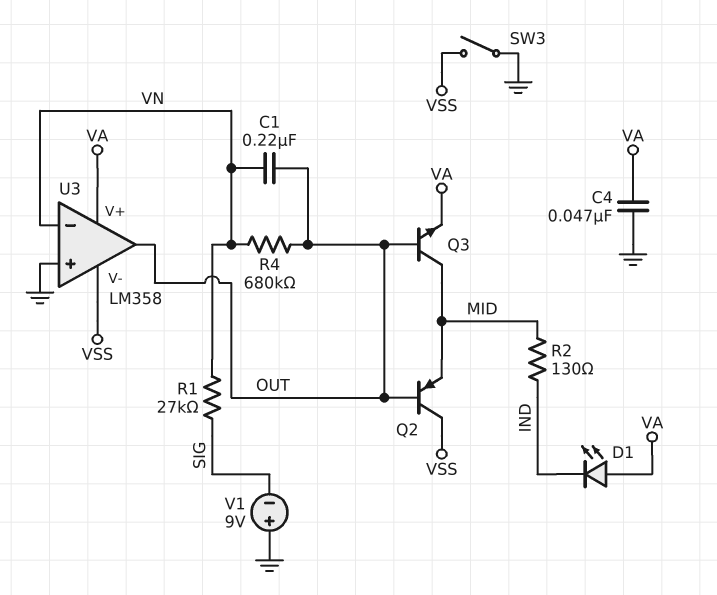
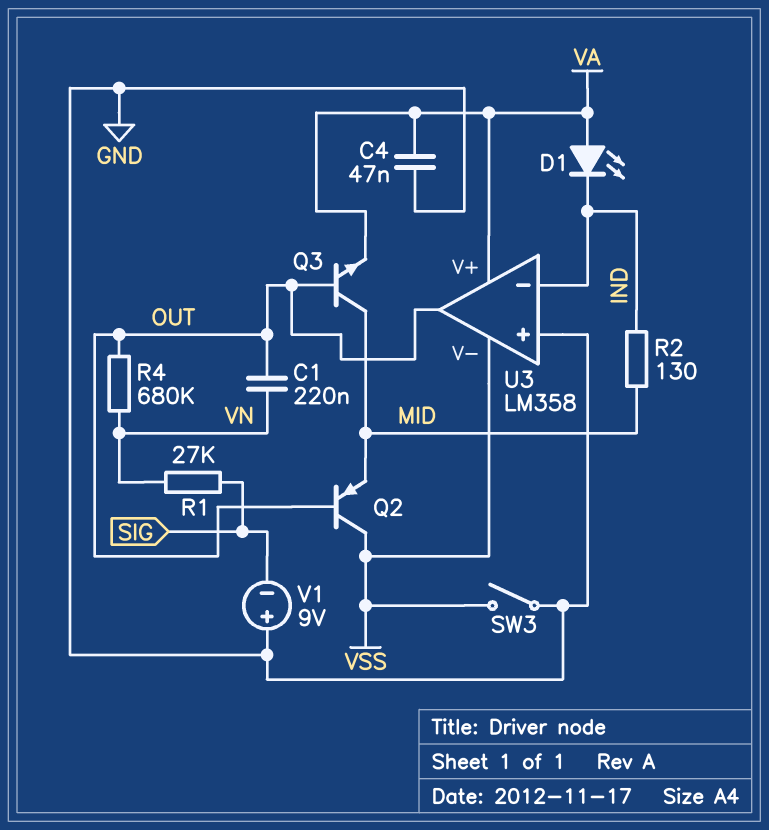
U3 pin in-: VN -> IND

